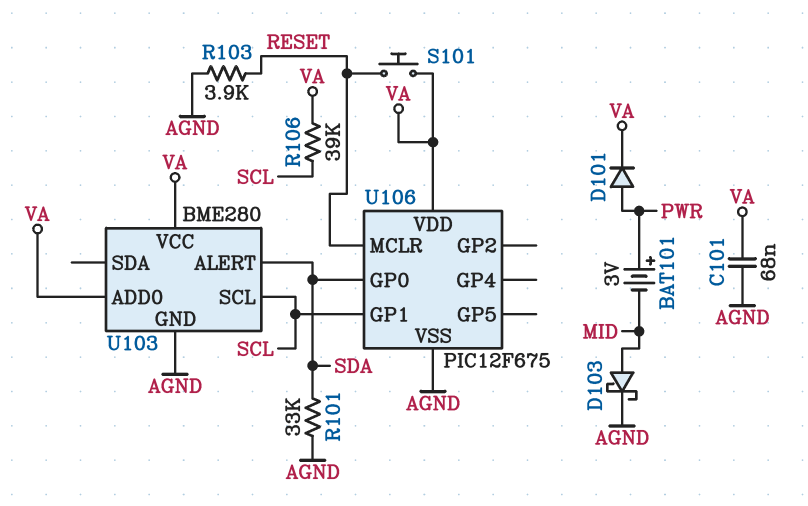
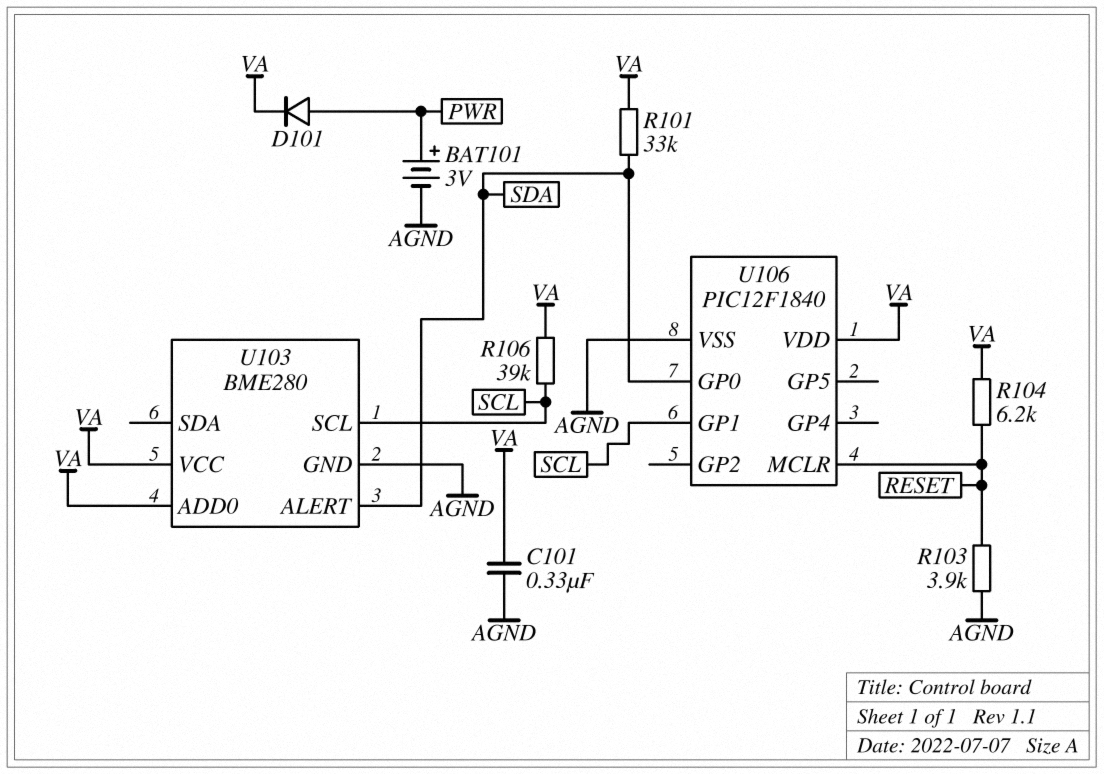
BAT101: 3V (plus PWR, minus MID) -> 3V (plus PWR, minus AGND)
C101: 68nF (AGND, VA) -> 330nF (AGND, VA)
D103: schottky (A MID, K AGND) -> none
R101: 33k (AGND, SDA) -> 33k (SDA, VA)
R104: none -> 6.2k (RESET, VA)
S101: button (RESET, VA) -> none
U106: PIC12F675 -> PIC12F1840

